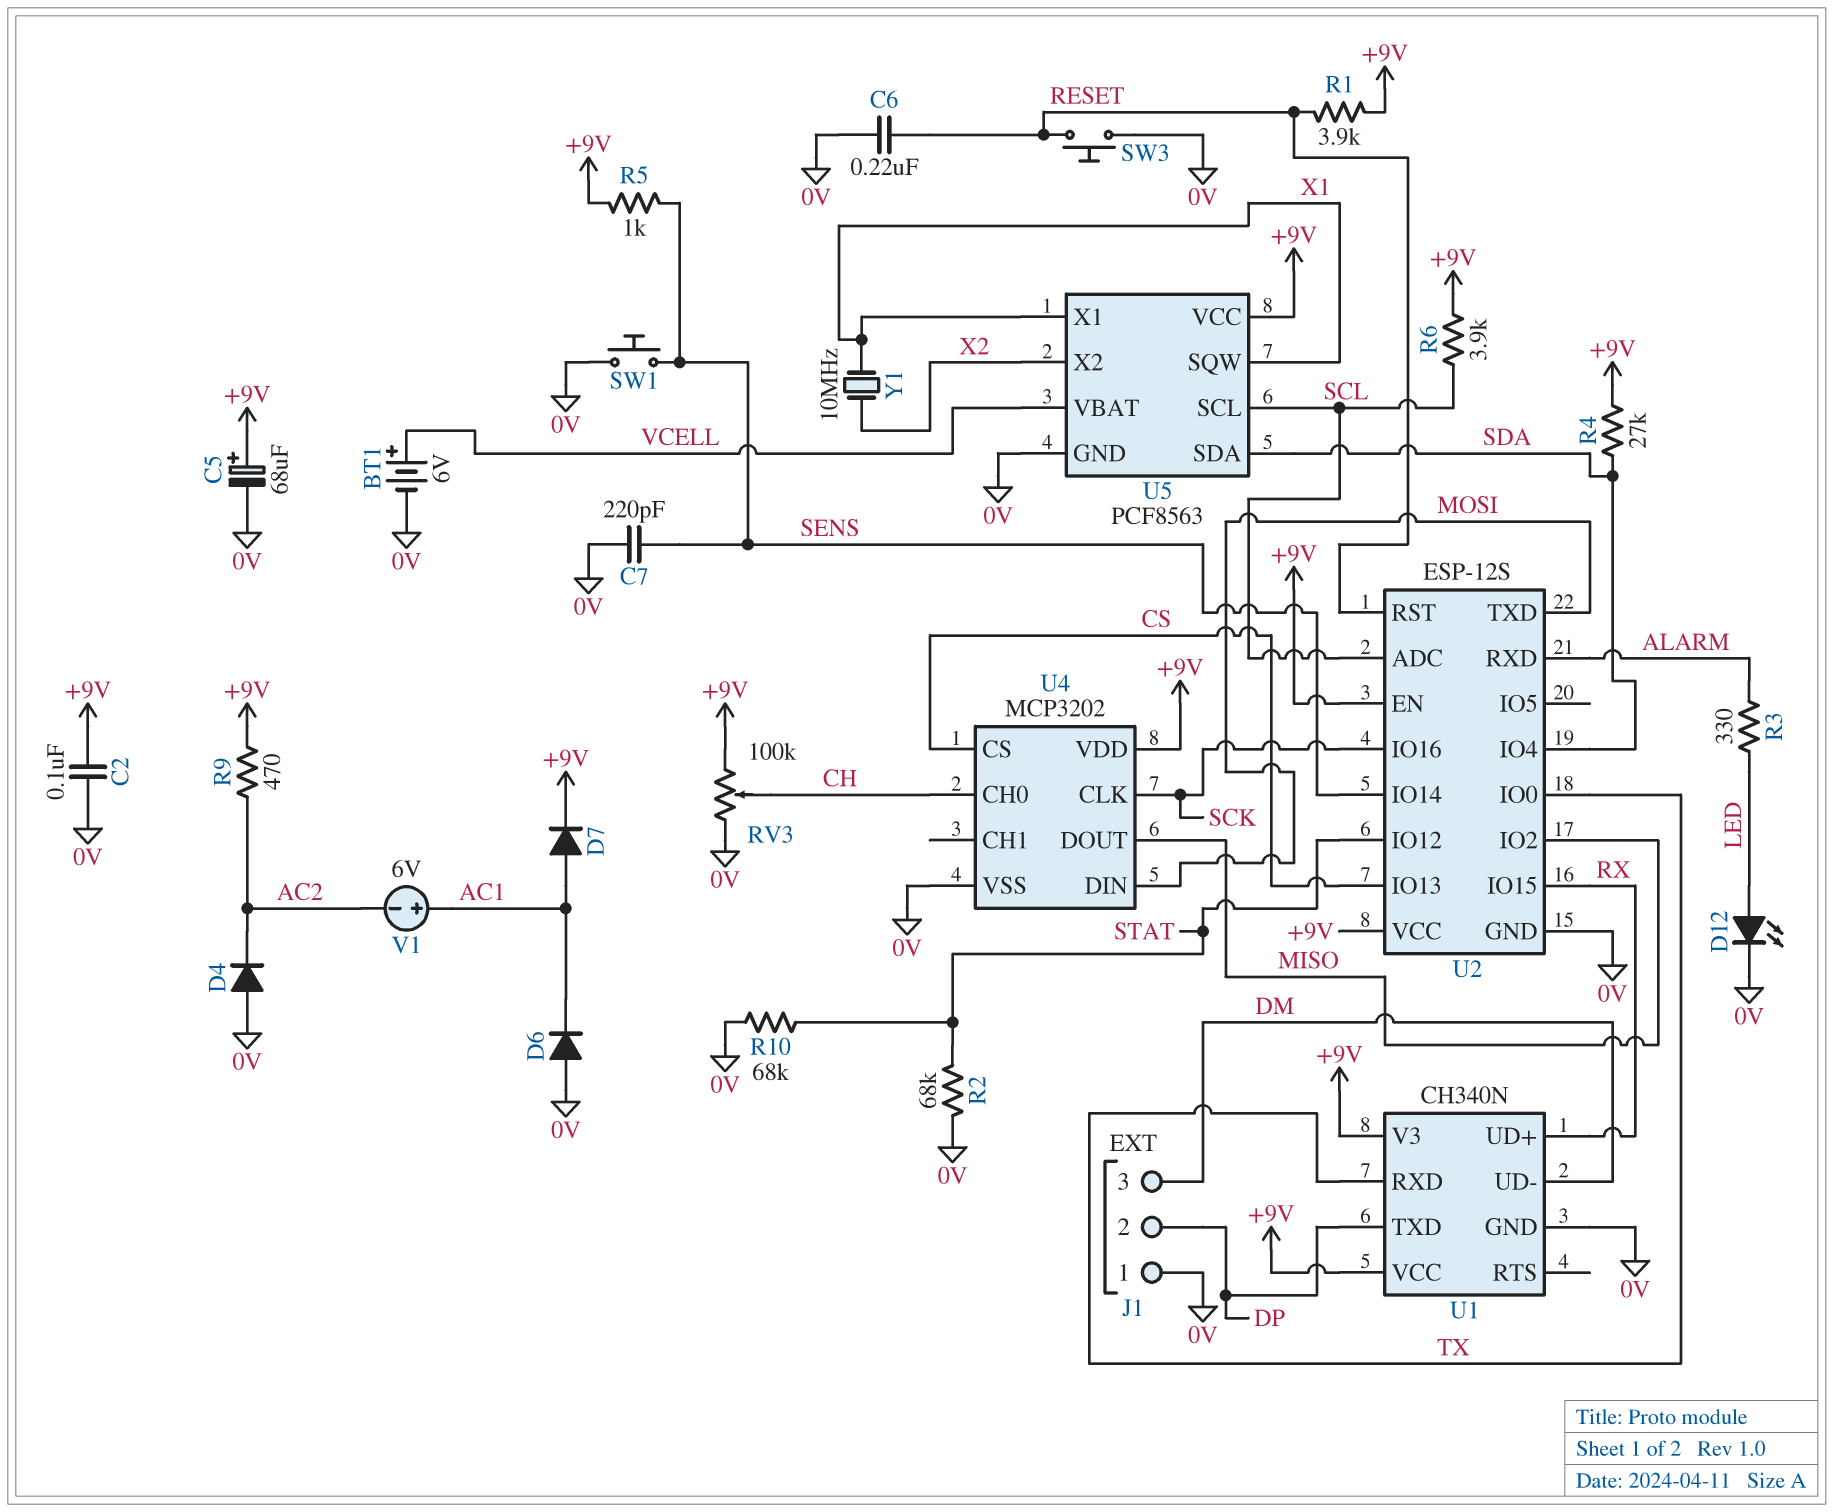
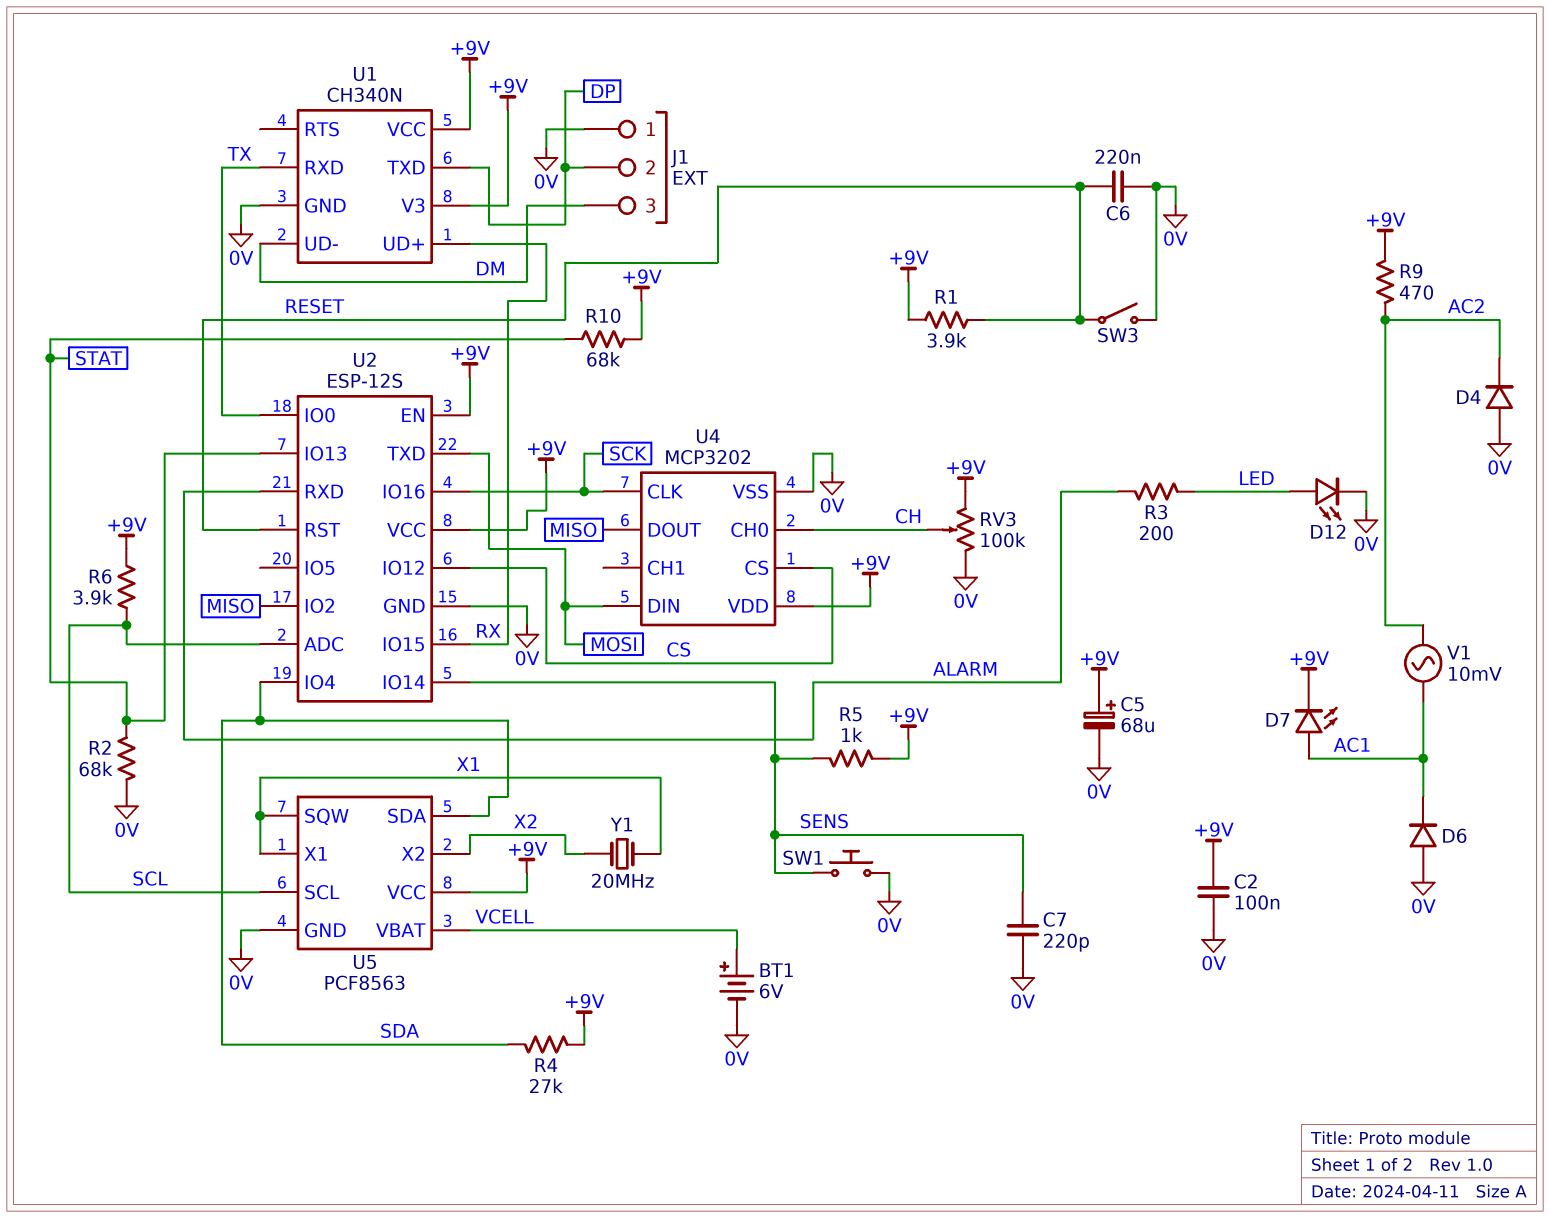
D7: diode (A AC1, K +9V) -> LED (A AC1, K +9V)
R3: 330 (ALARM, LED) -> 200 (ALARM, LED)
R10: 68k (0V, STAT) -> 68k (+9V, STAT)
SW3: button (0V, RESET) -> switch (0V, RESET)
U2 pin IO12: STAT -> CS
U2 pin IO13: CS -> STAT
V1: 6V (plus AC1, minus AC2) -> AC 10mV (AC1, AC2)
Y1: 10MHz (X1, X2) -> 20MHz (X1, X2)

